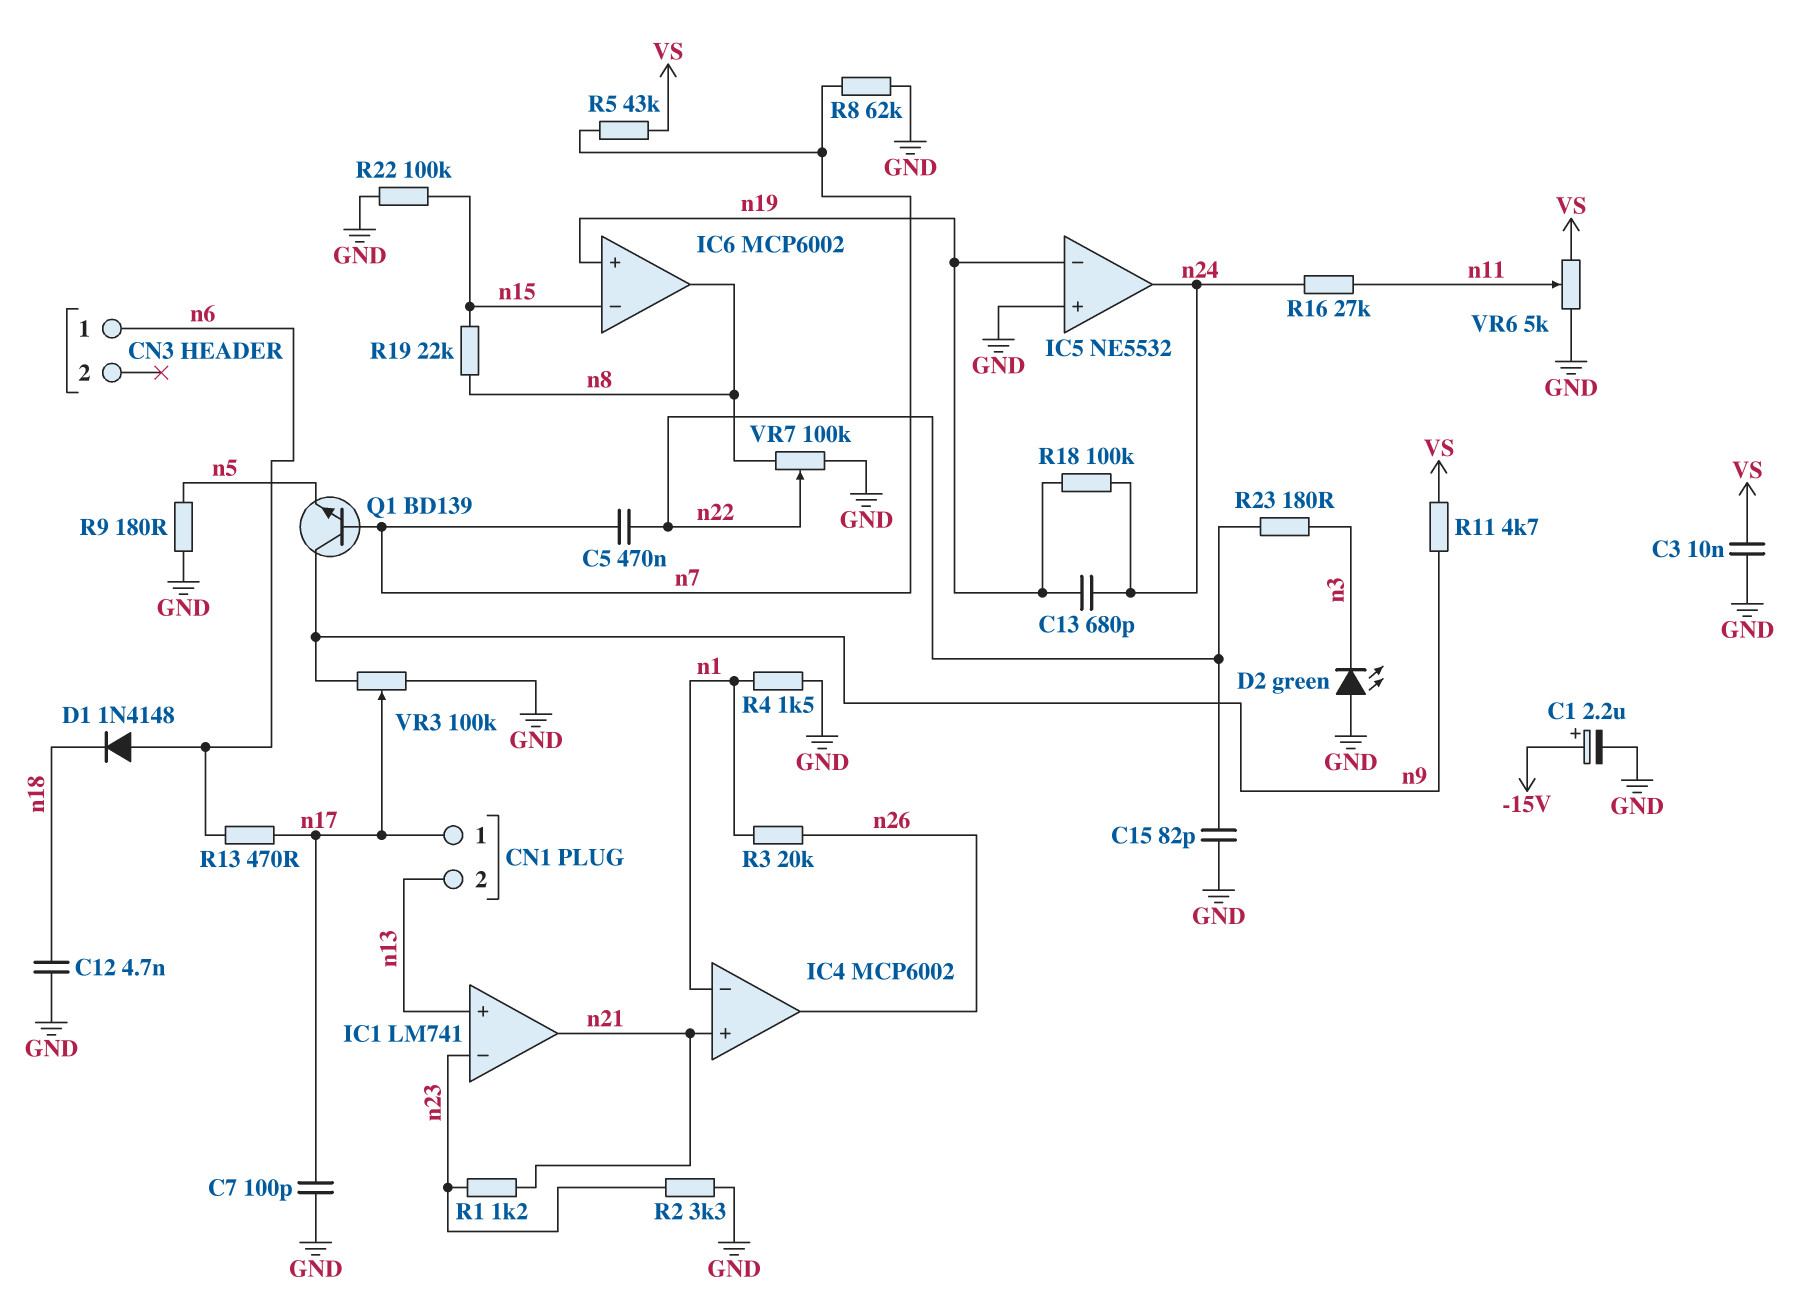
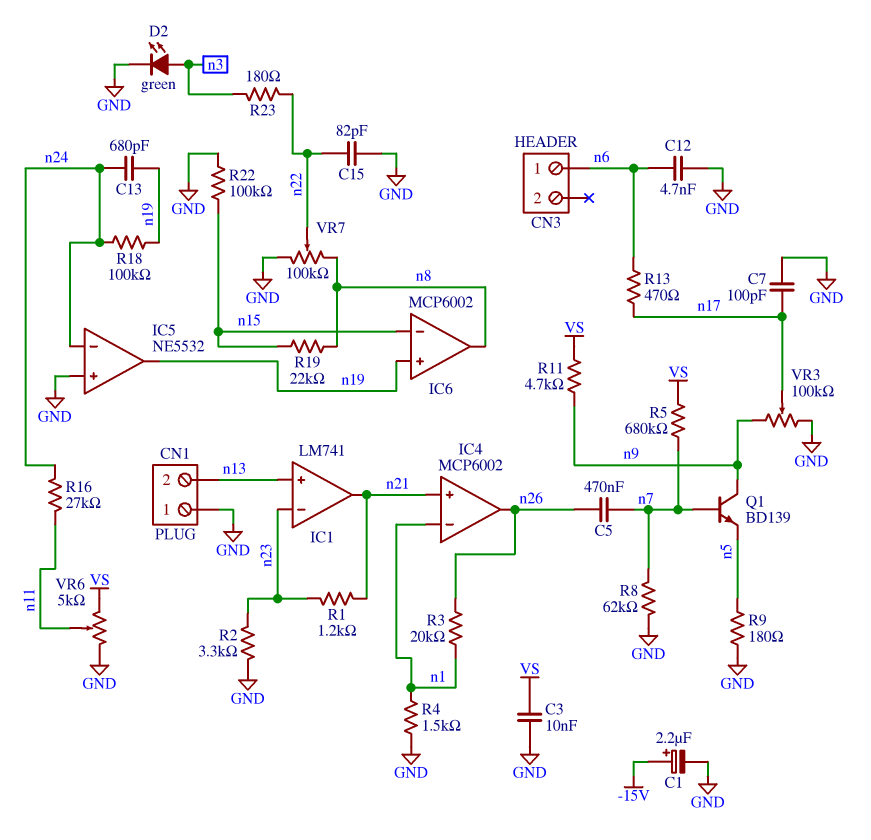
C5: 470nF (n7, n22) -> 470nF (n7, n26)
C12: 4.7nF (GND, n18) -> 4.7nF (GND, n6)
CN1 pin 1: n17 -> GND
D1: diode 1N4148 (A n6, K n18) -> none
D2: LED green (A GND, K n3) -> LED green (A n3, K GND)
IC5 pin in-: n19 -> n24
IC5 pin out: n24 -> n19
R5: 43k (VS, n7) -> 680k (VS, n7)

